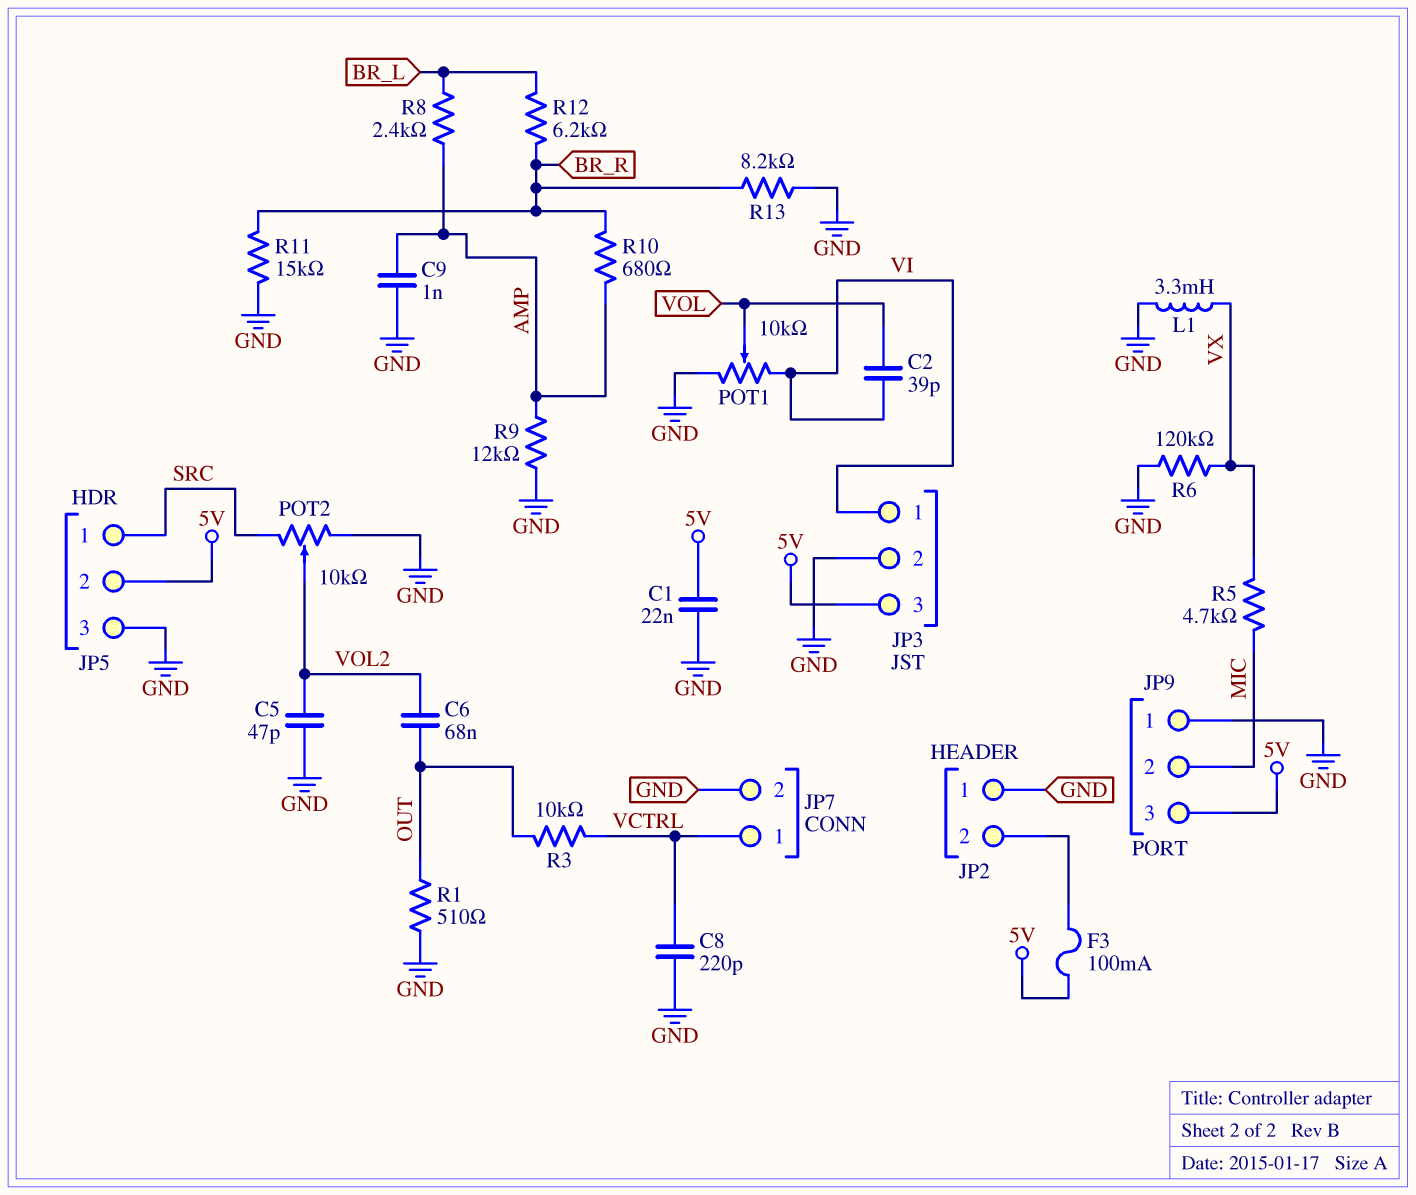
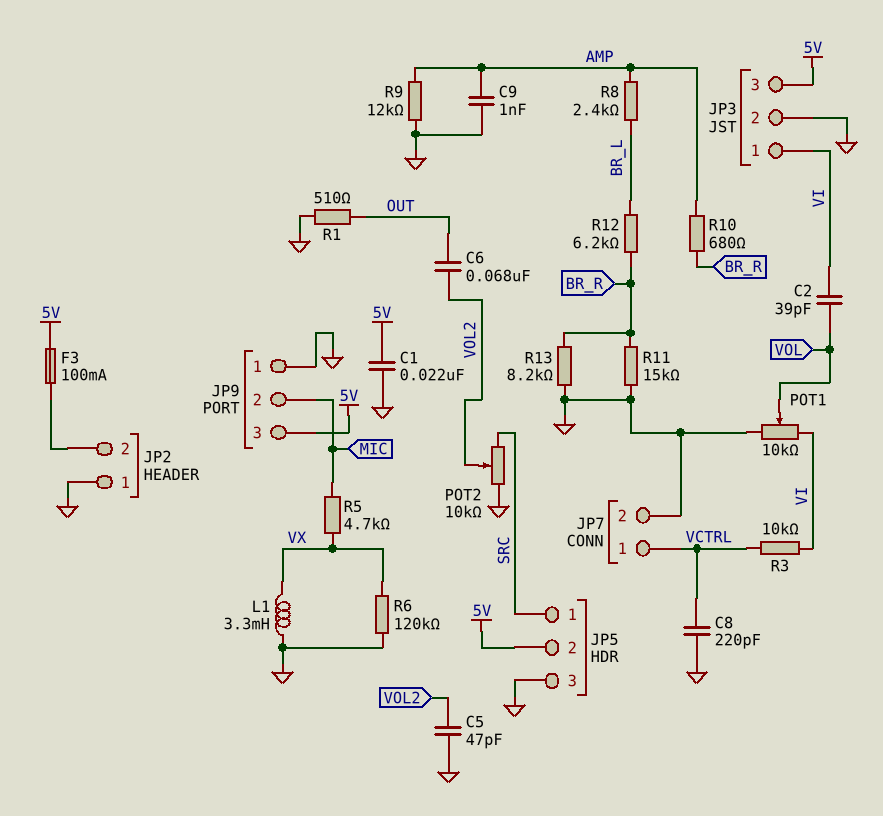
R3: 10k (OUT, VCTRL) -> 10k (VCTRL, VI)

